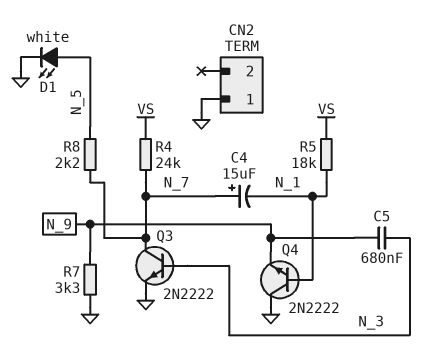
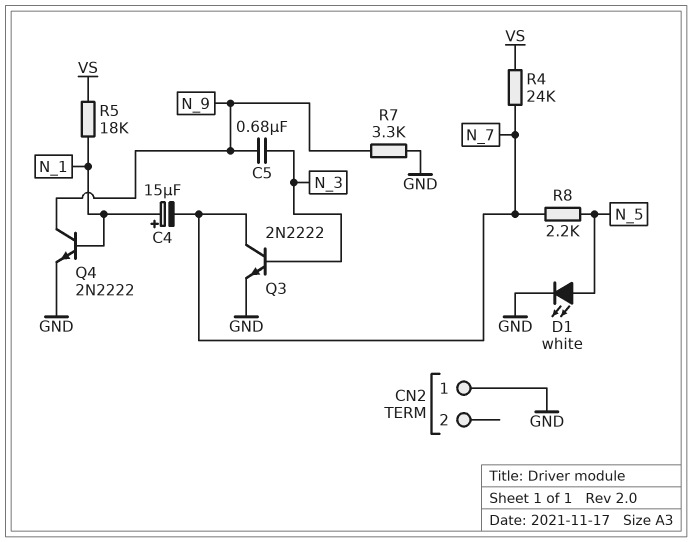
C4: 15uF (plus N_7, minus N_1) -> 15uF (plus N_1, minus N_7)
Q4: NPN 2N2222 (B N_1, C GND, E N_9) -> NPN 2N2222 (B N_1, C N_9, E GND)

